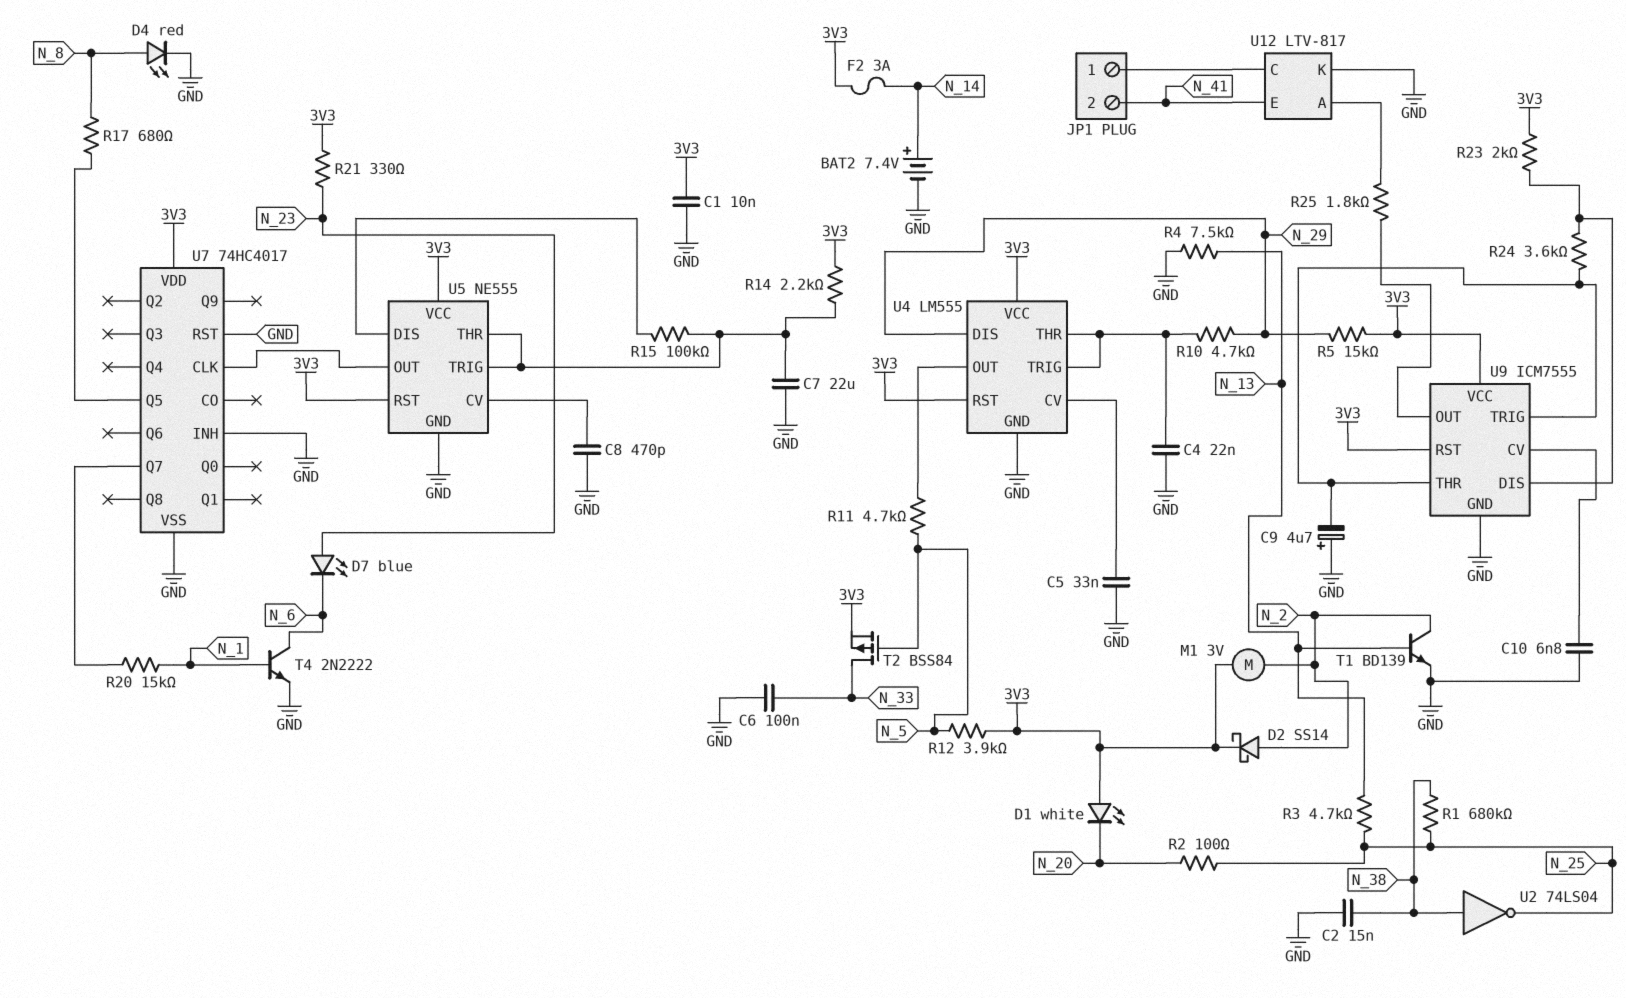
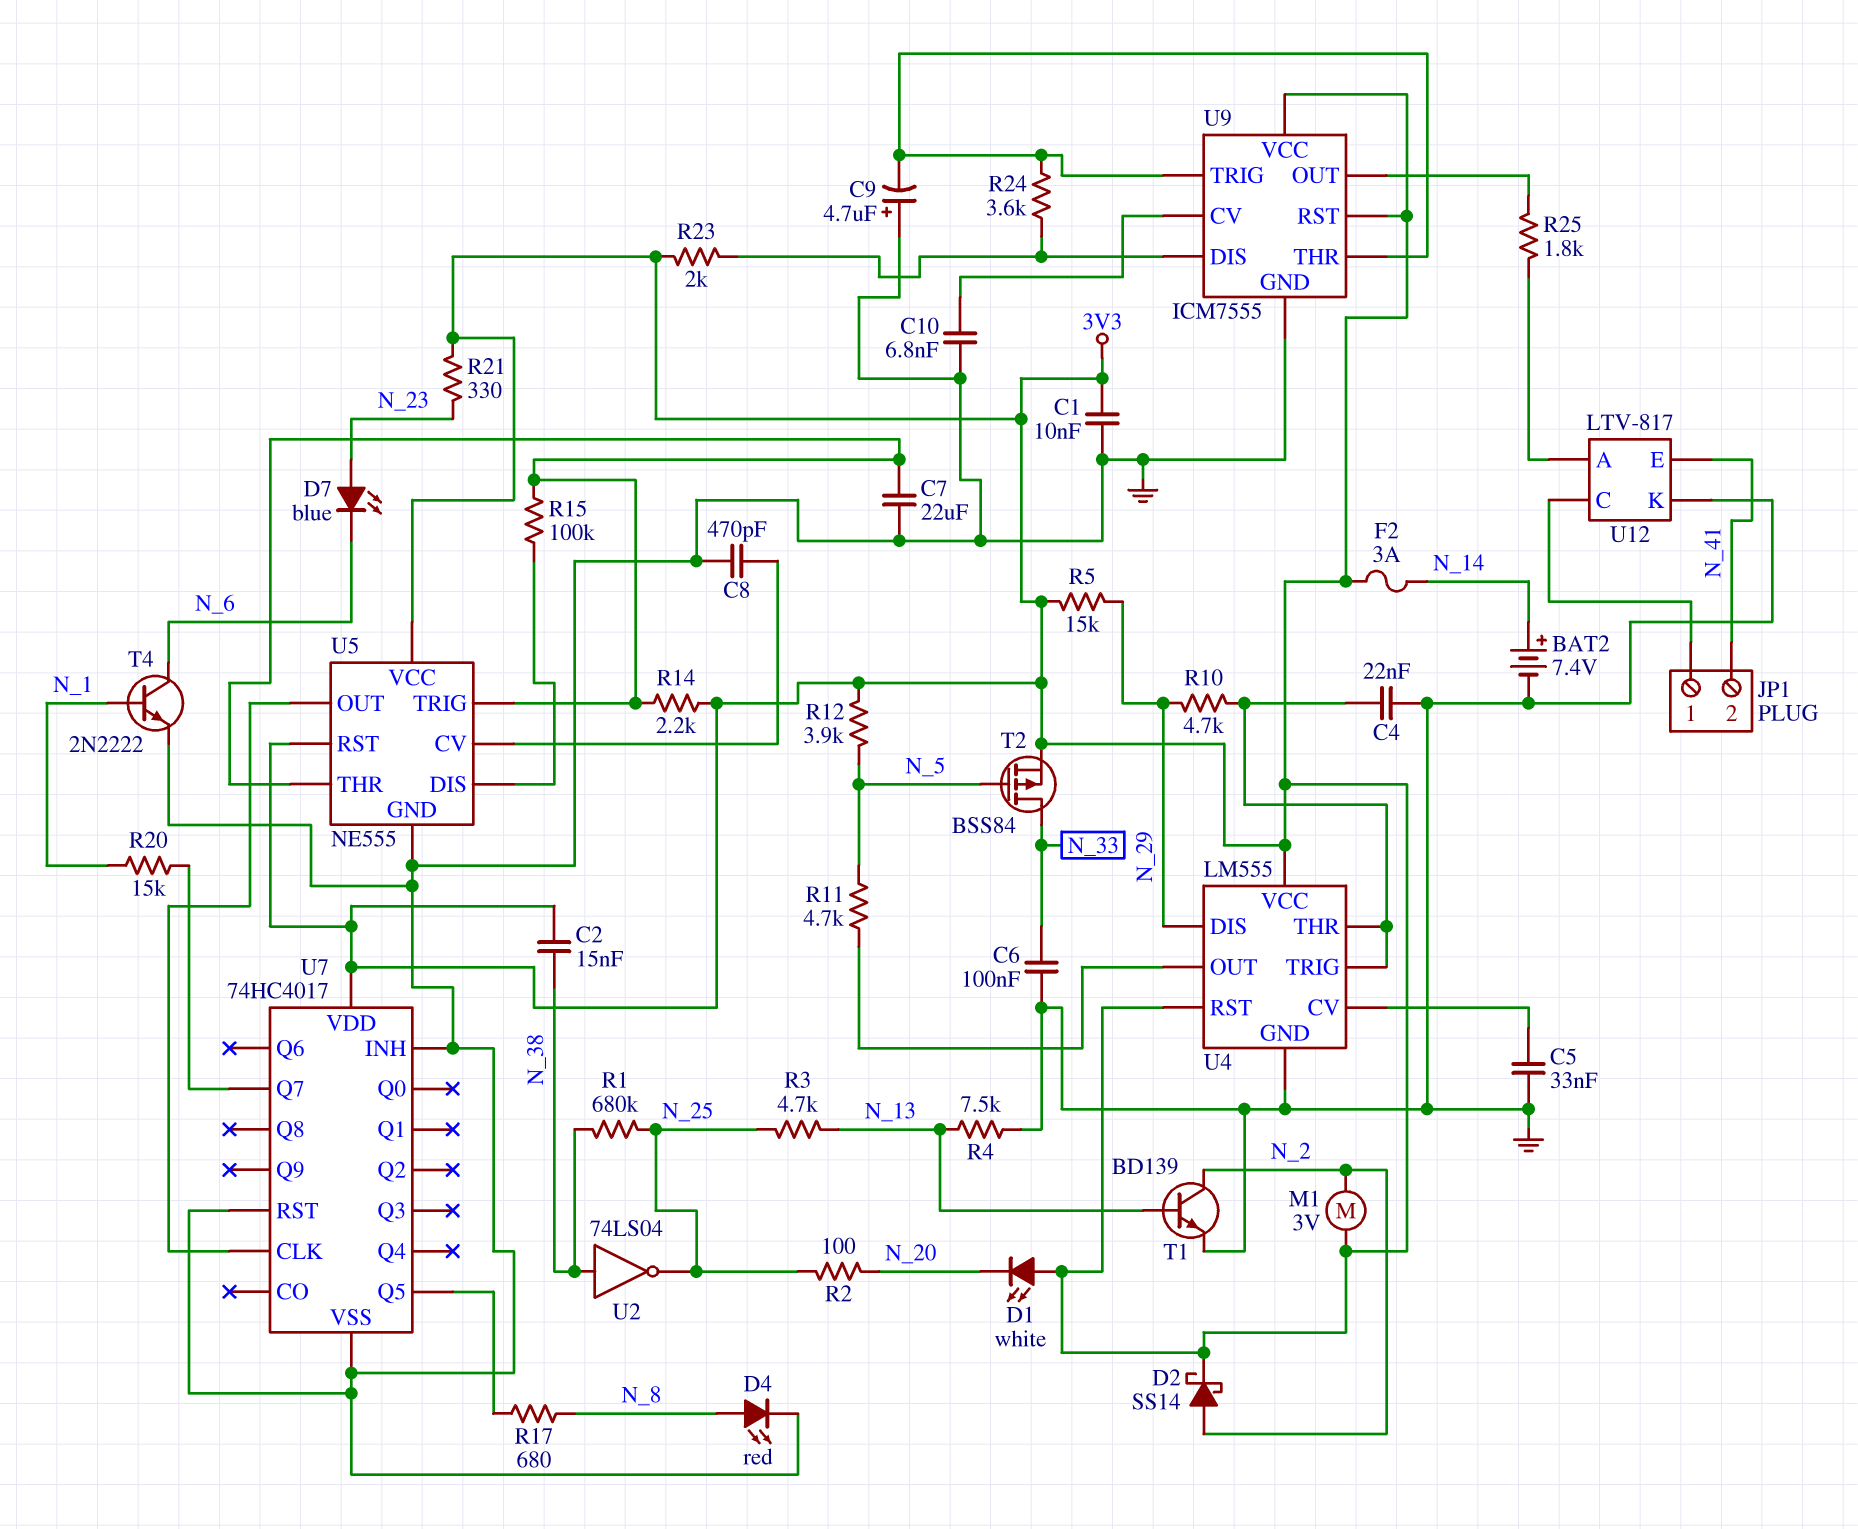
C2: 15nF (GND, N_38) -> 15nF (3V3, N_38)

